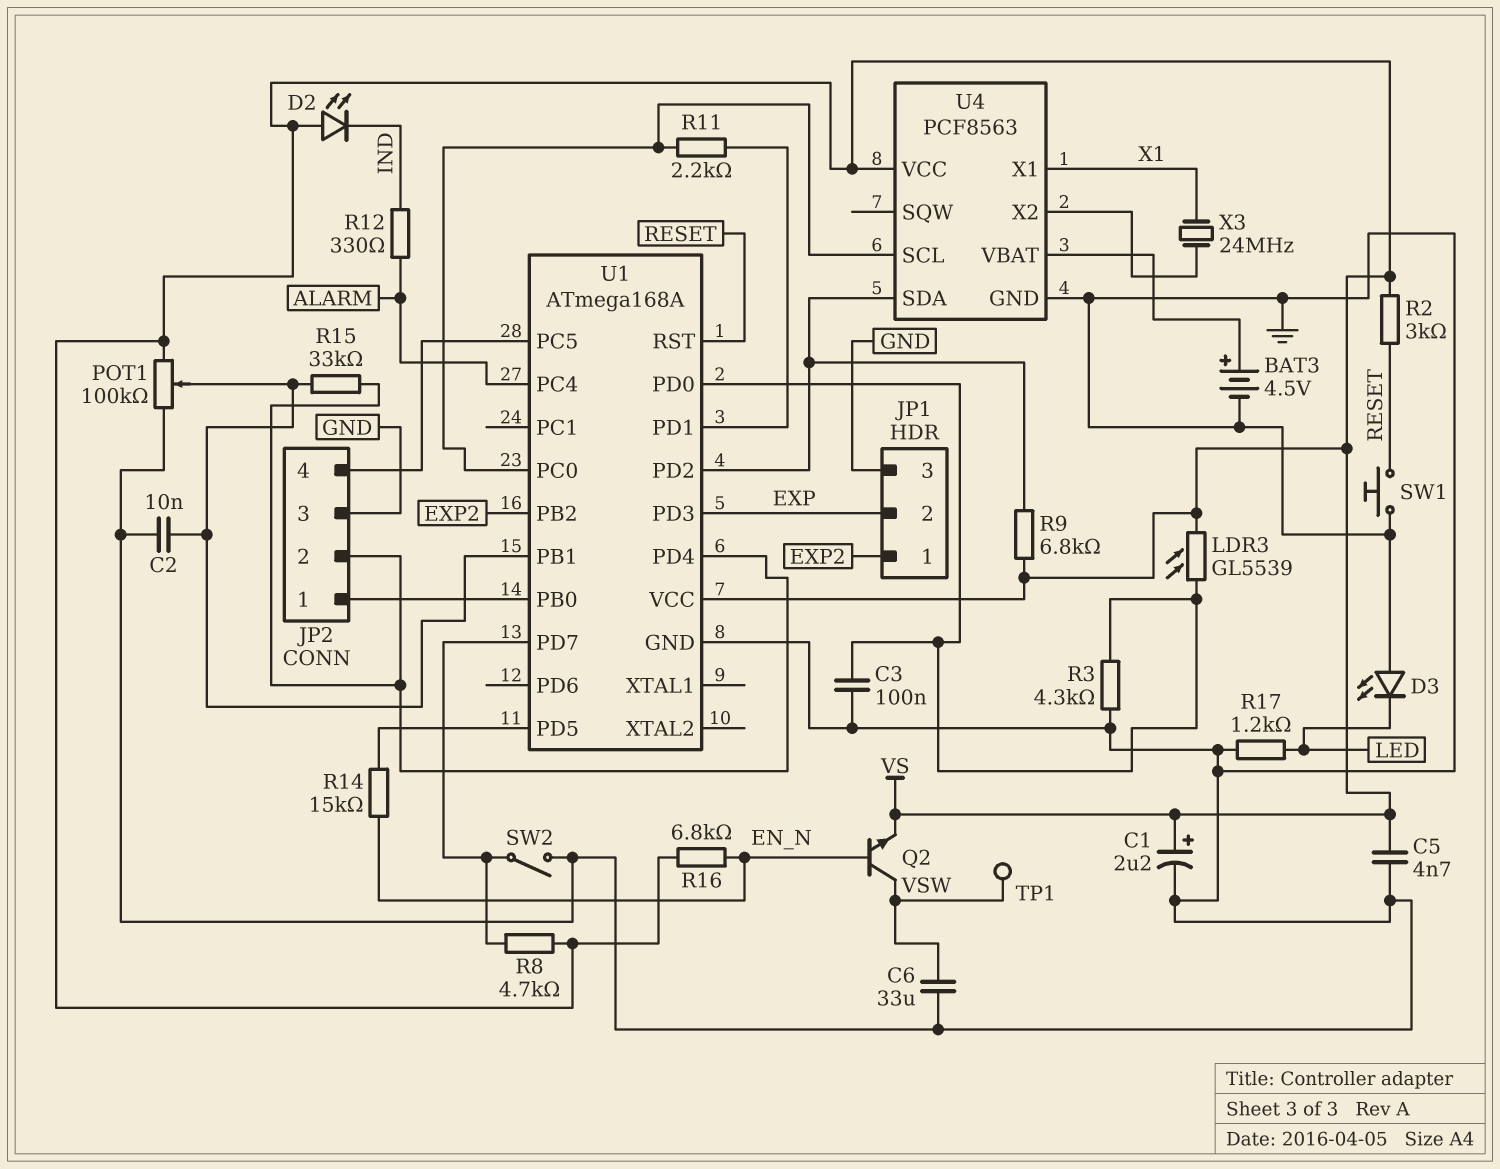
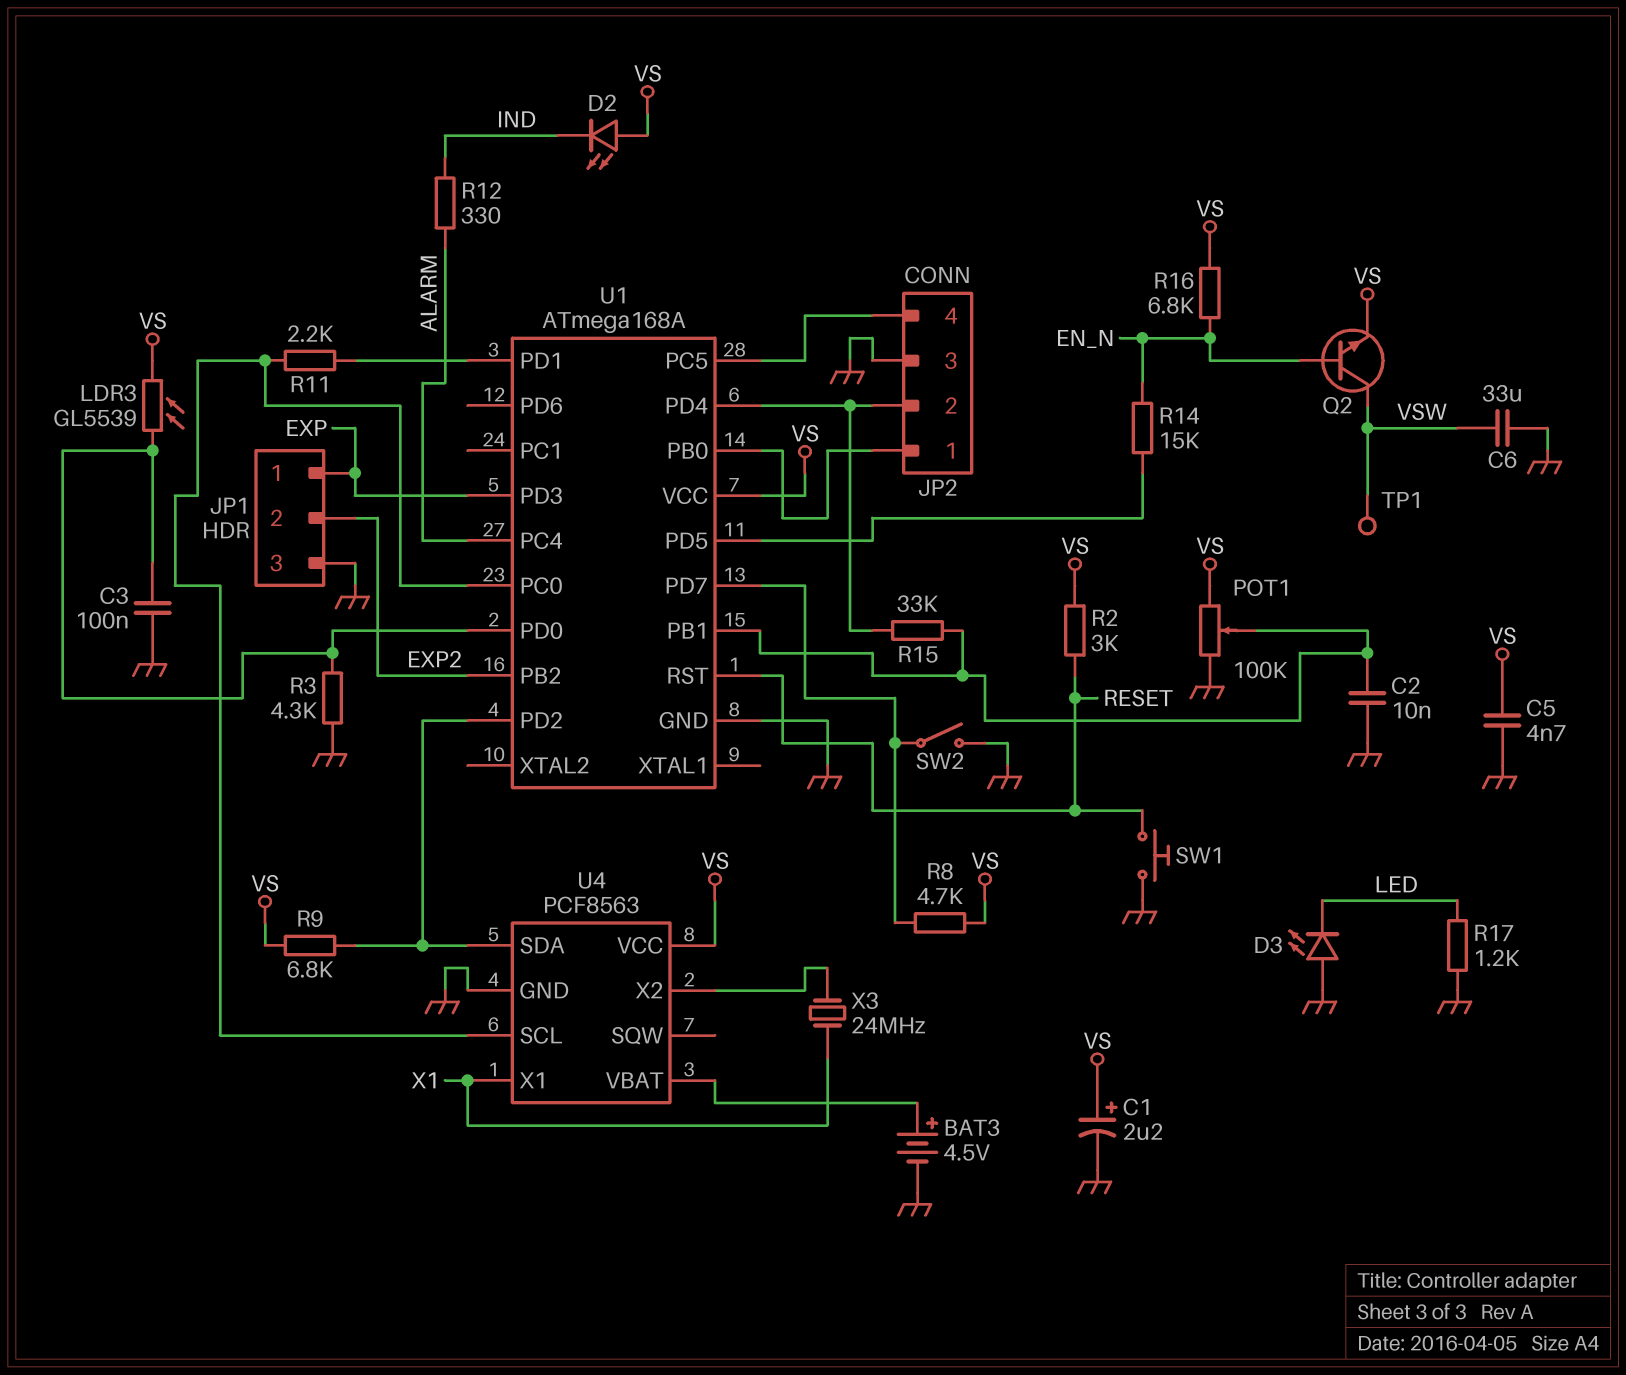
JP1 pin 1: EXP2 -> EXP
JP1 pin 2: EXP -> EXP2

